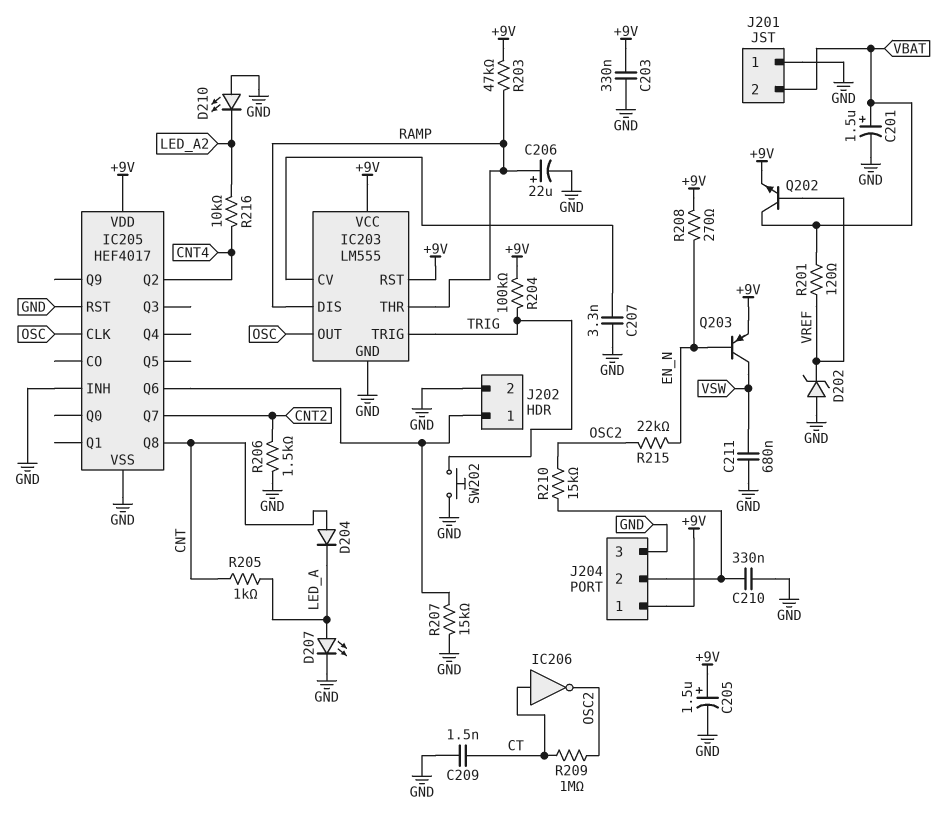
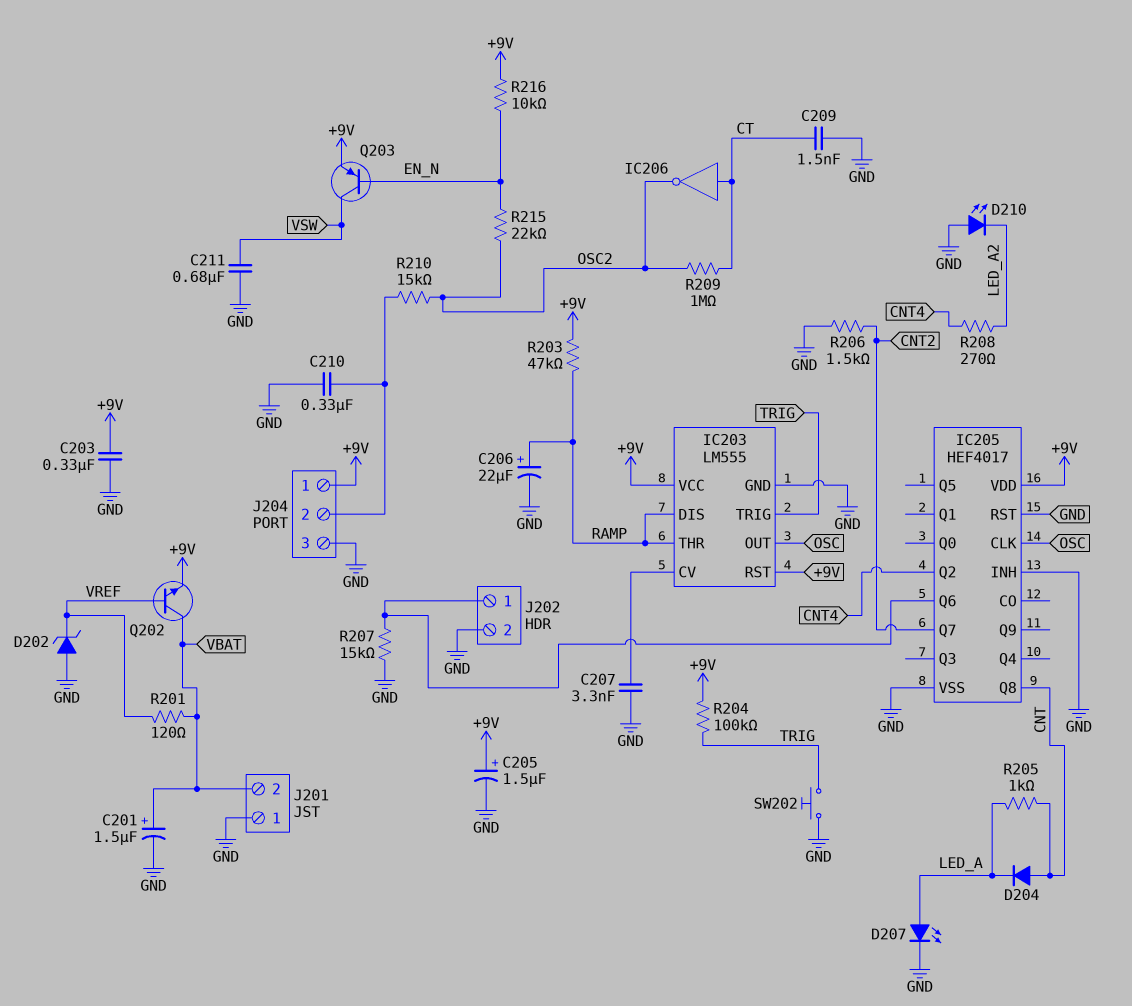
R208: 270 (+9V, EN_N) -> 270 (CNT4, LED_A2)
R216: 10k (CNT4, LED_A2) -> 10k (+9V, EN_N)

